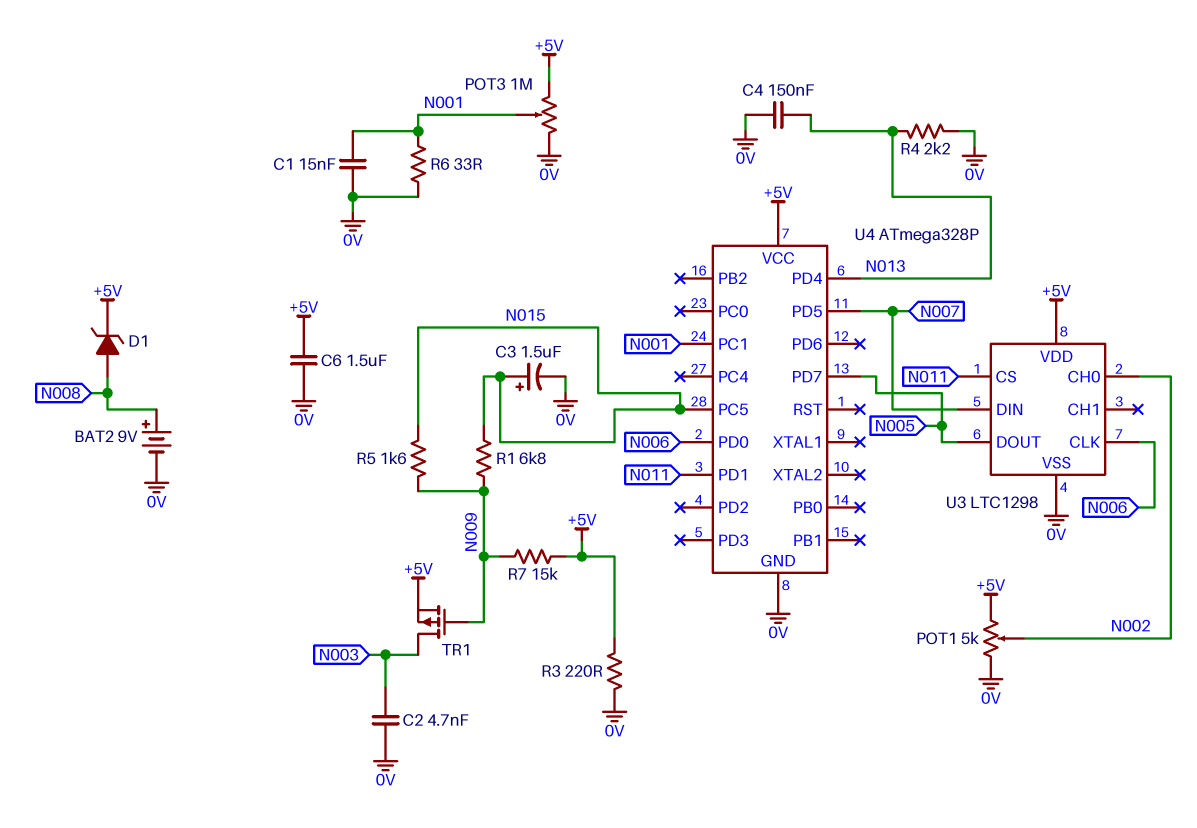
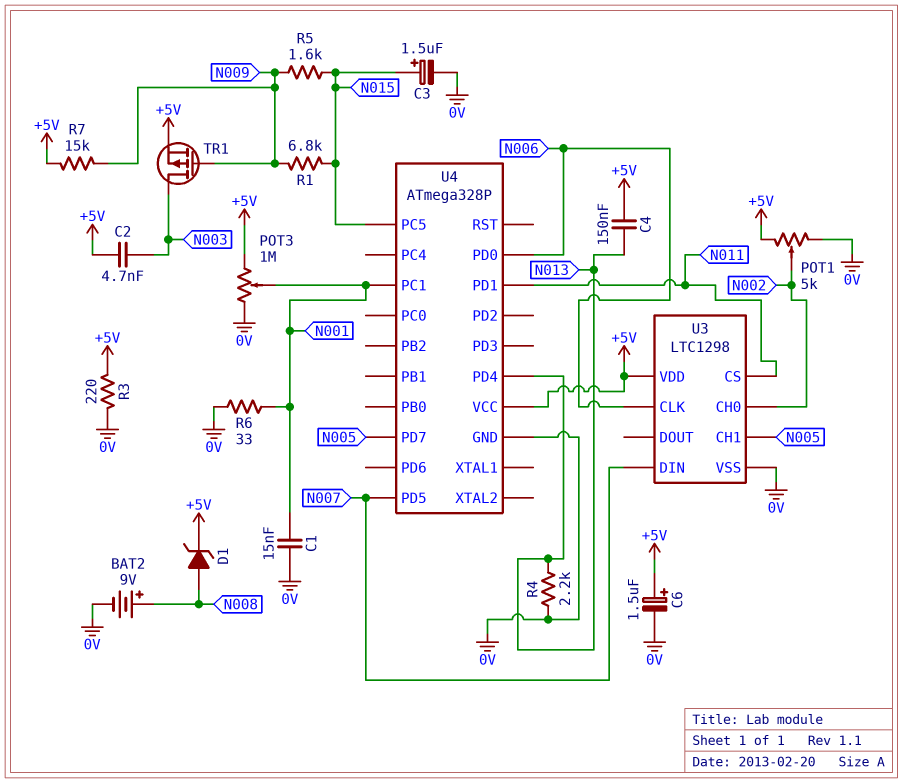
C2: 4.7nF (0V, N003) -> 4.7nF (+5V, N003)
C4: 150nF (0V, N013) -> 150nF (+5V, N013)
C6: 1.5uF (+5V, 0V) -> 1.5uF (plus +5V, minus 0V)
U3 pin CH1: none -> N005
U3 pin DOUT: N005 -> none

